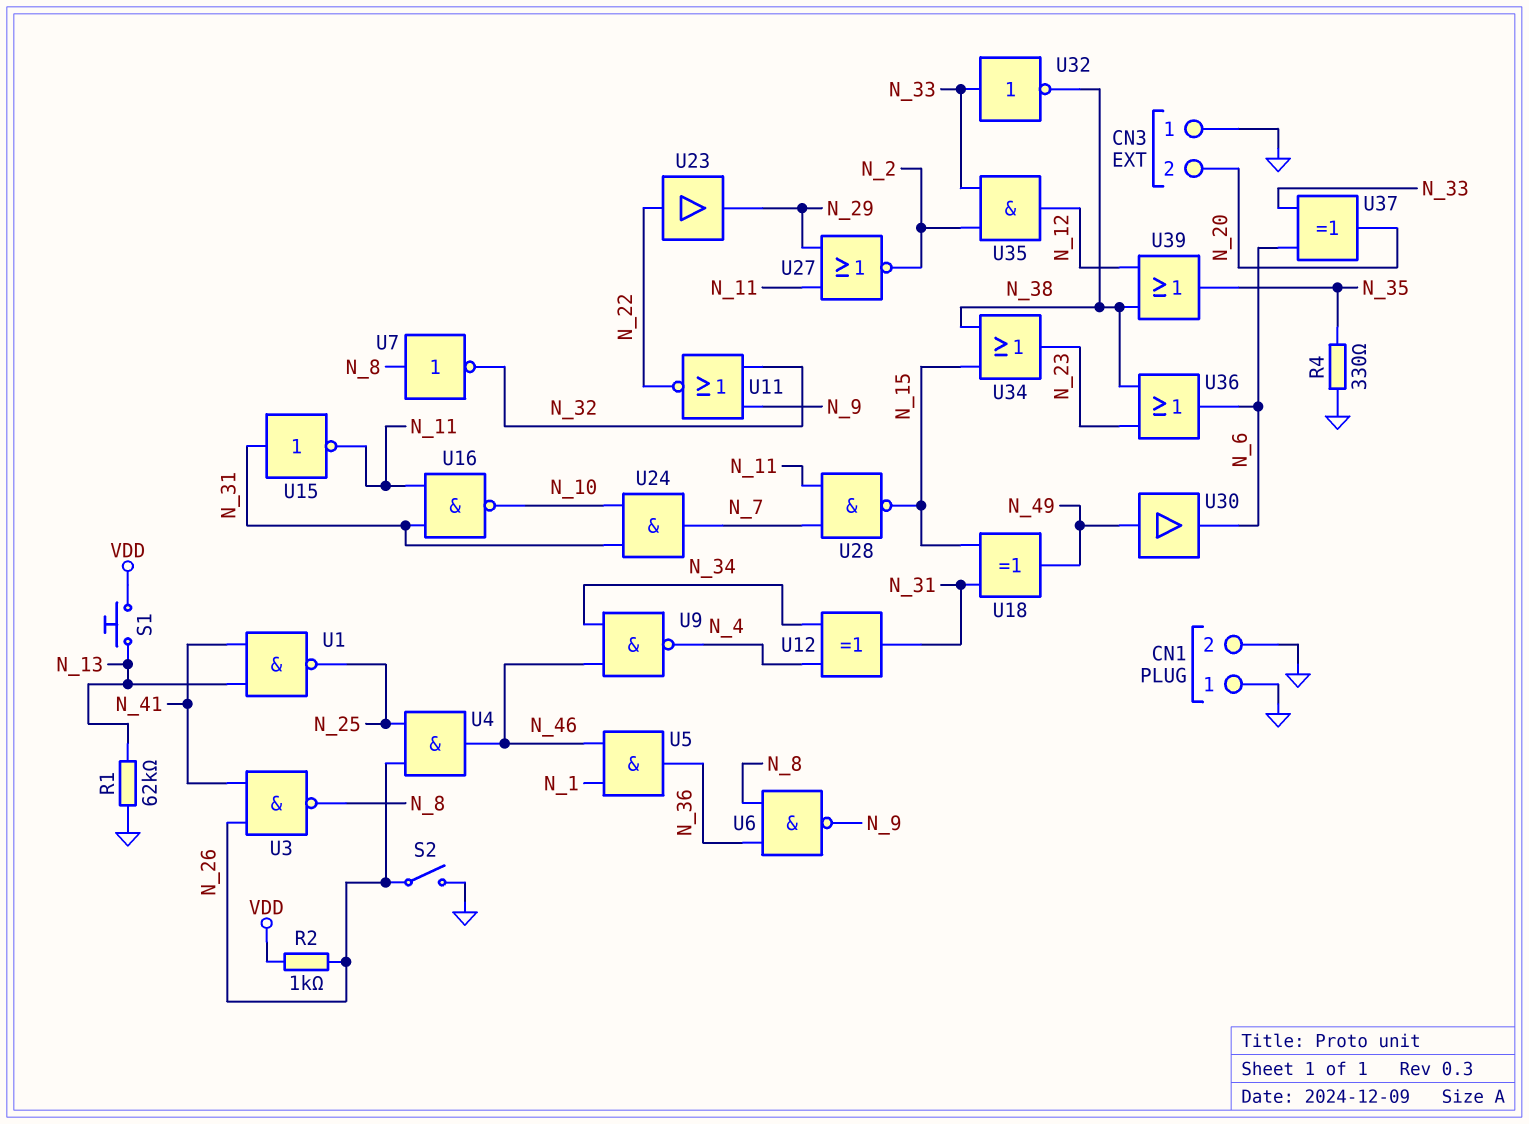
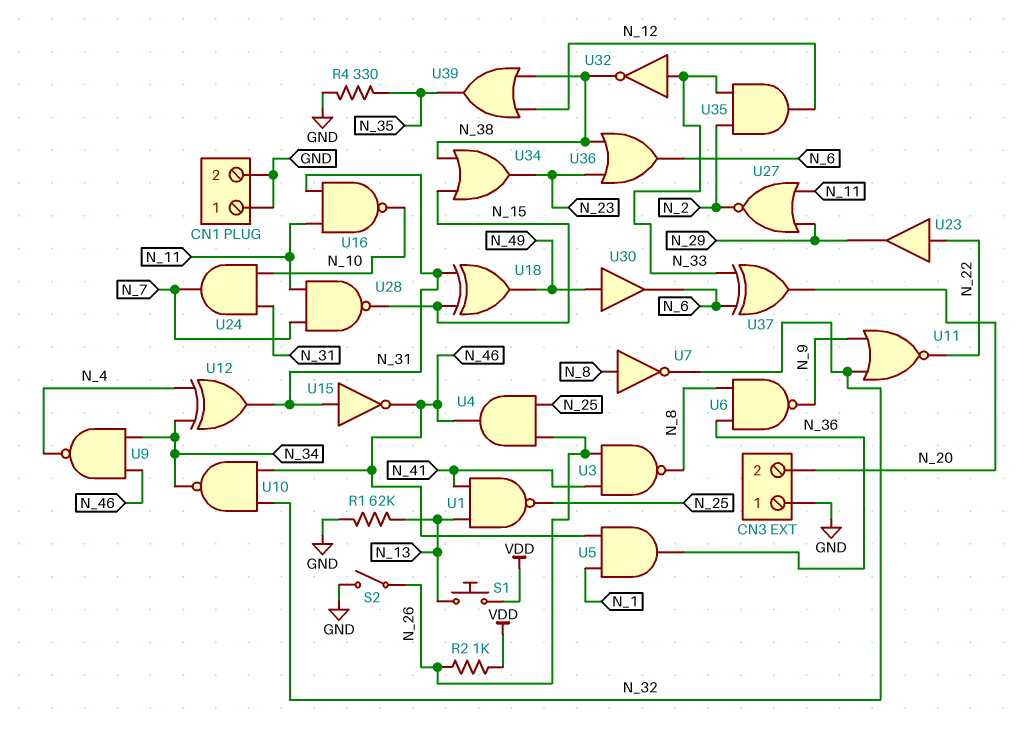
U10: none -> NAND (in N_32, in N_46, out N_34)
U15: NOT (in N_31, out N_11) -> NOT (in N_31, out N_46)

